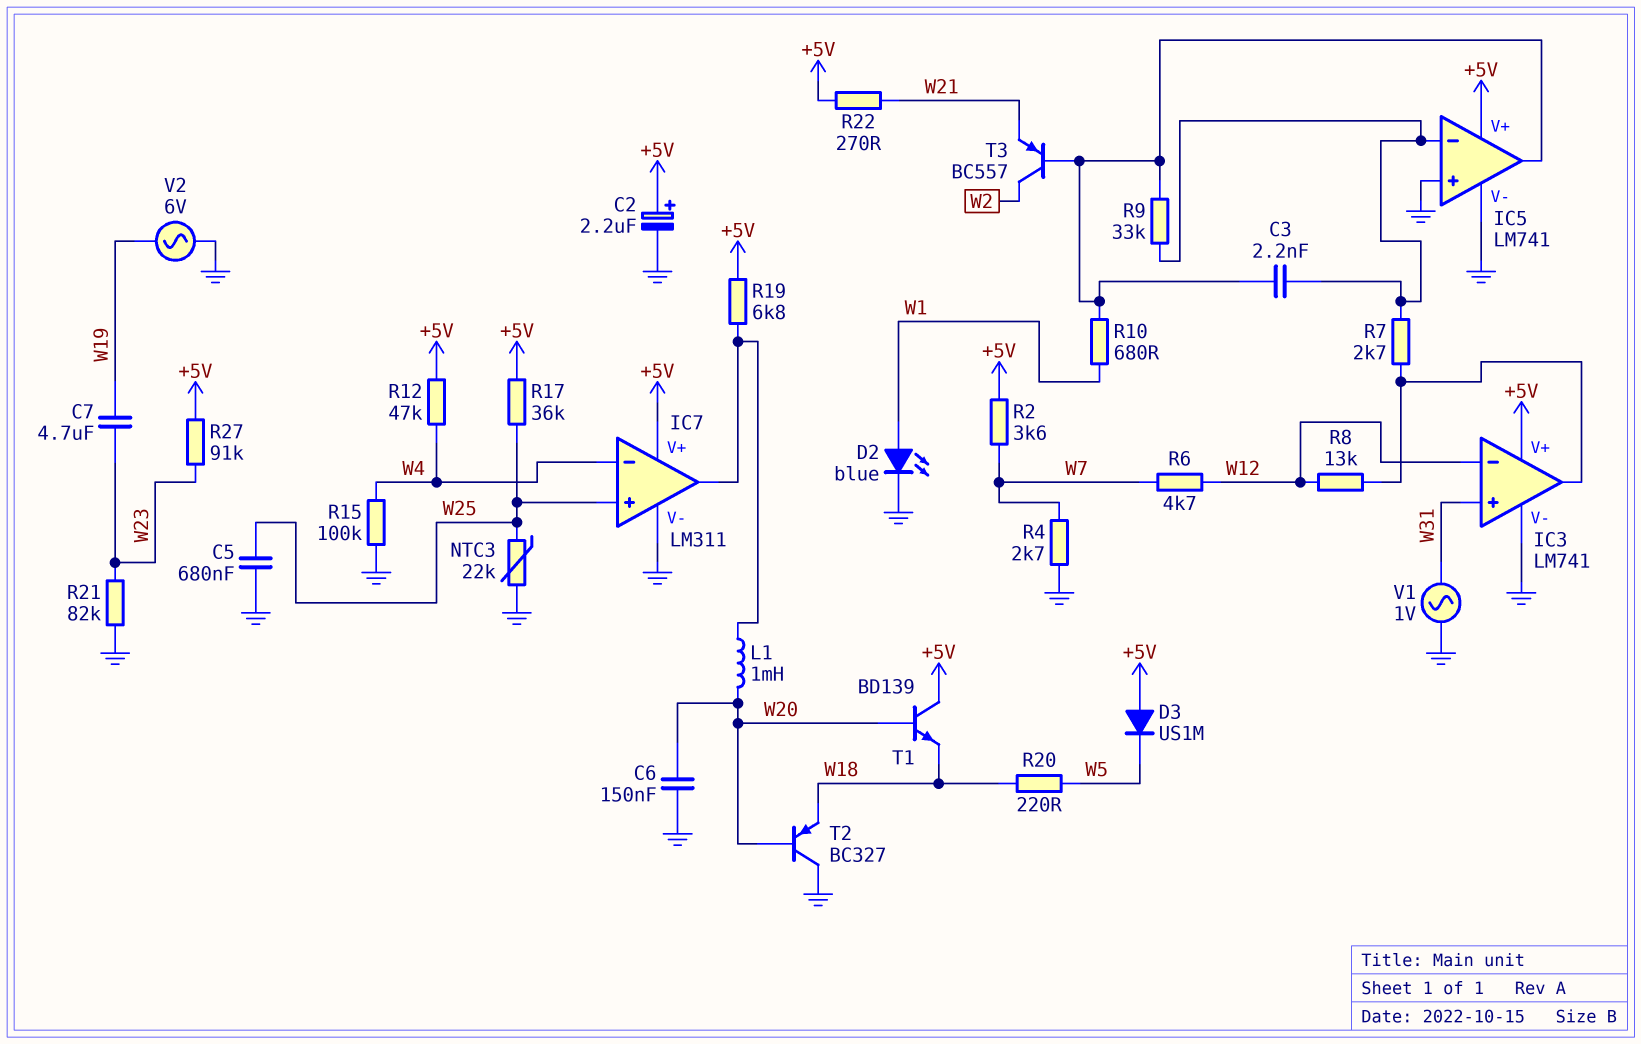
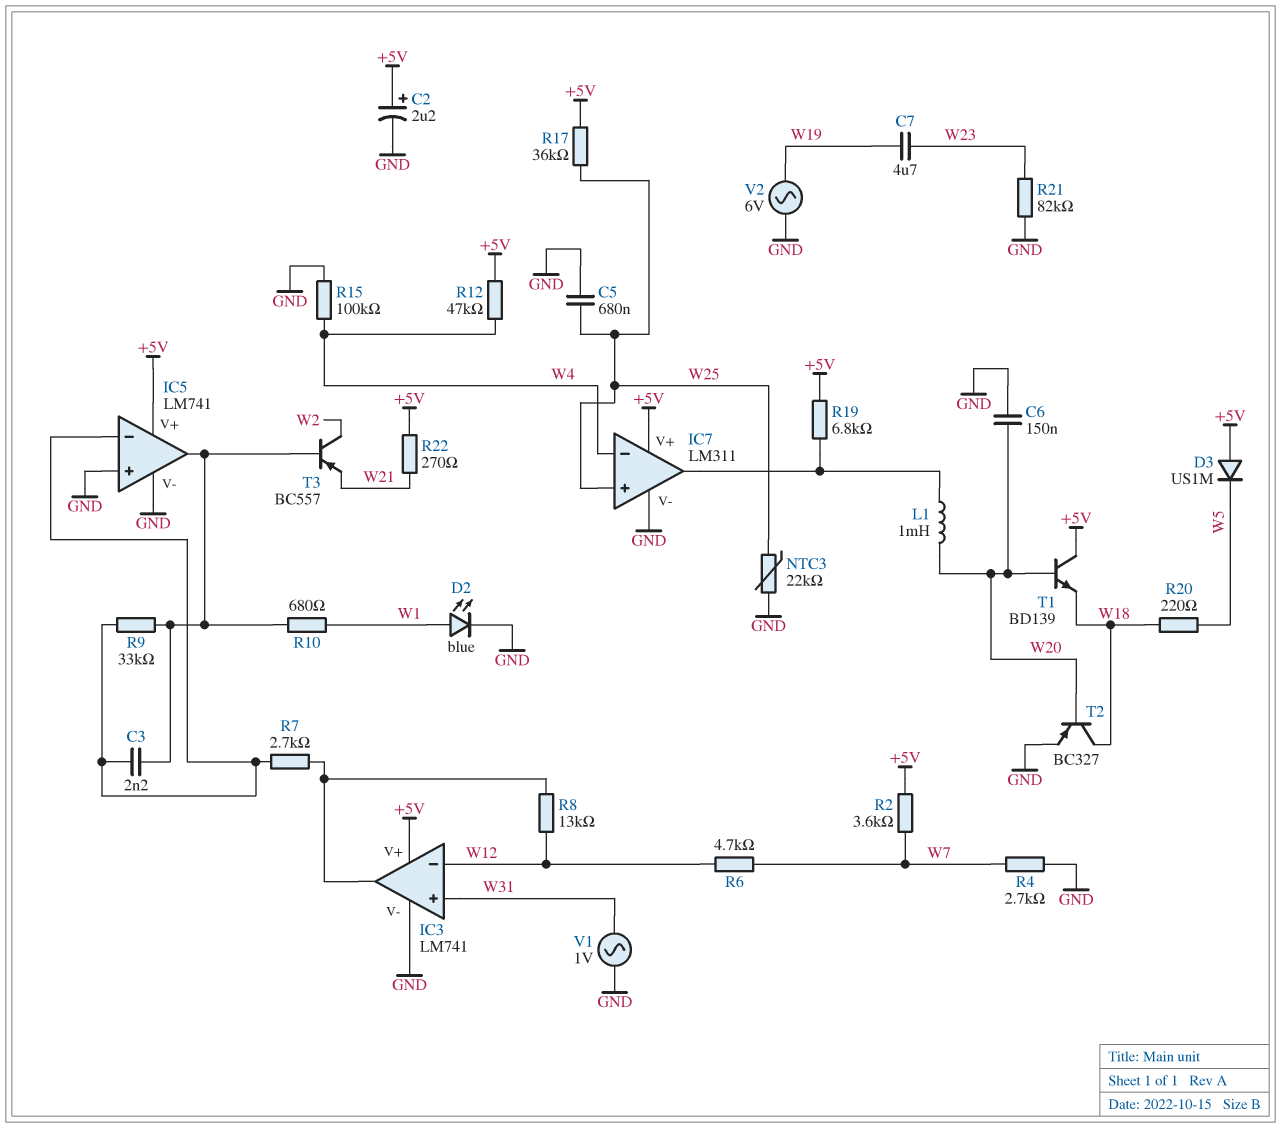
R27: 91k (+5V, W23) -> none
T2: PNP BC327 (B W20, C GND, E W18) -> PNP BC327 (B W20, C W18, E GND)

